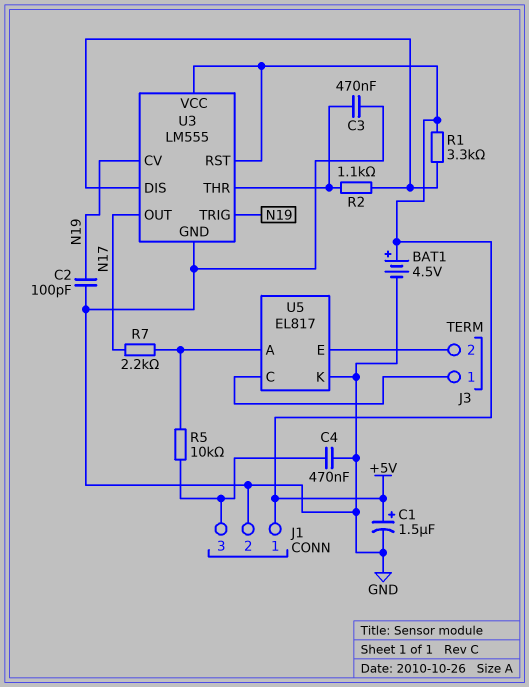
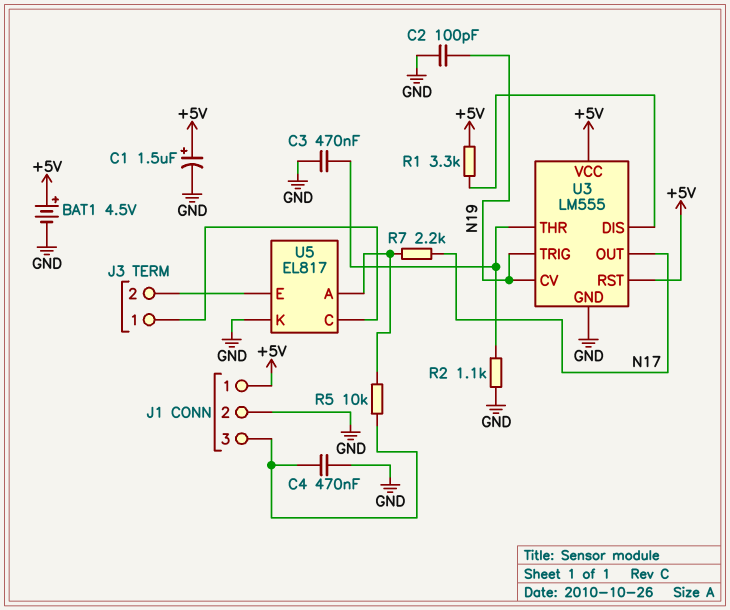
R2: 1.1k (U3/DIS, U3/THR) -> 1.1k (GND, U3/THR)

